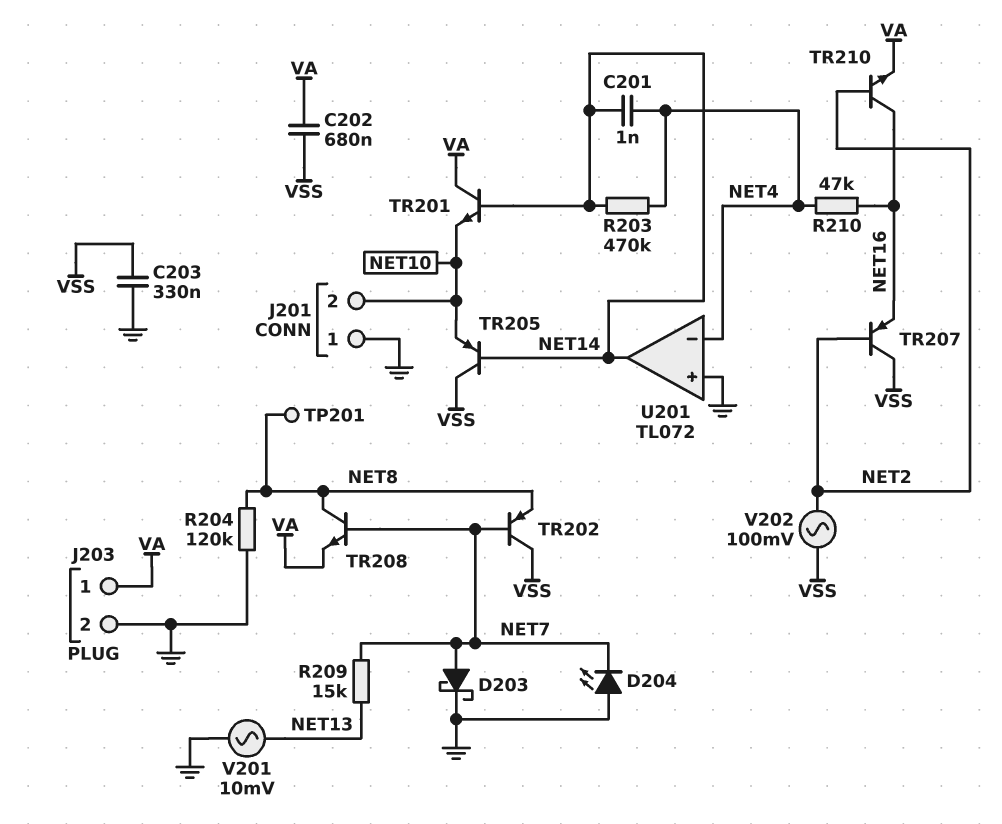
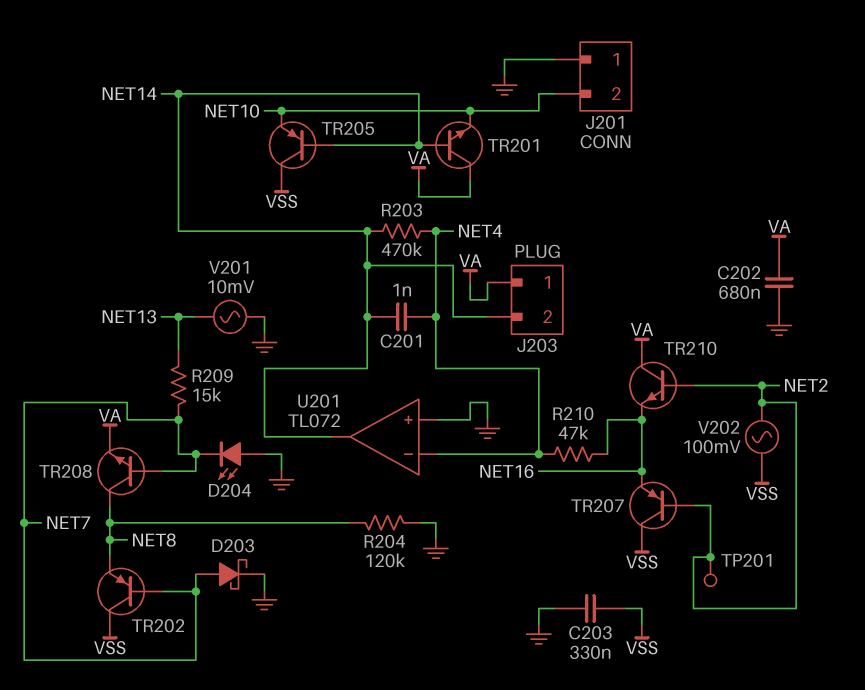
C202: 680nF (VA, VSS) -> 680nF (GND, VA)
J203 pin 2: GND -> NET14
TP201: test point (NET8) -> test point (NET2)
TR210: NPN (B NET2, C NET16, E VA) -> NPN (B NET2, C VA, E NET16)

